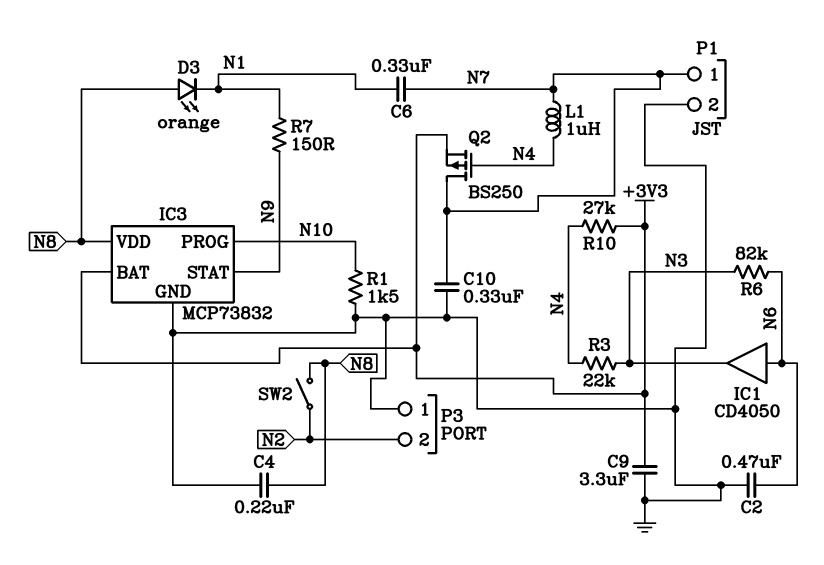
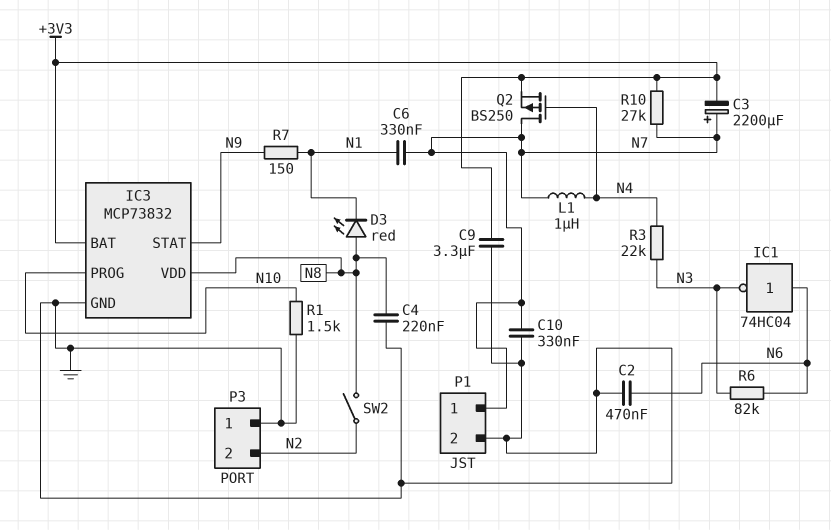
C3: none -> 2200uF (plus N7, minus +3V3)
D3: LED orange (A N8, K N1) -> LED red (A N8, K N1)
IC1: buffer CD4050 (in N6, out N3) -> NOT 74HC04 (in N6, out N3)
R10: 27k (+3V3, N4) -> 27k (+3V3, N7)

